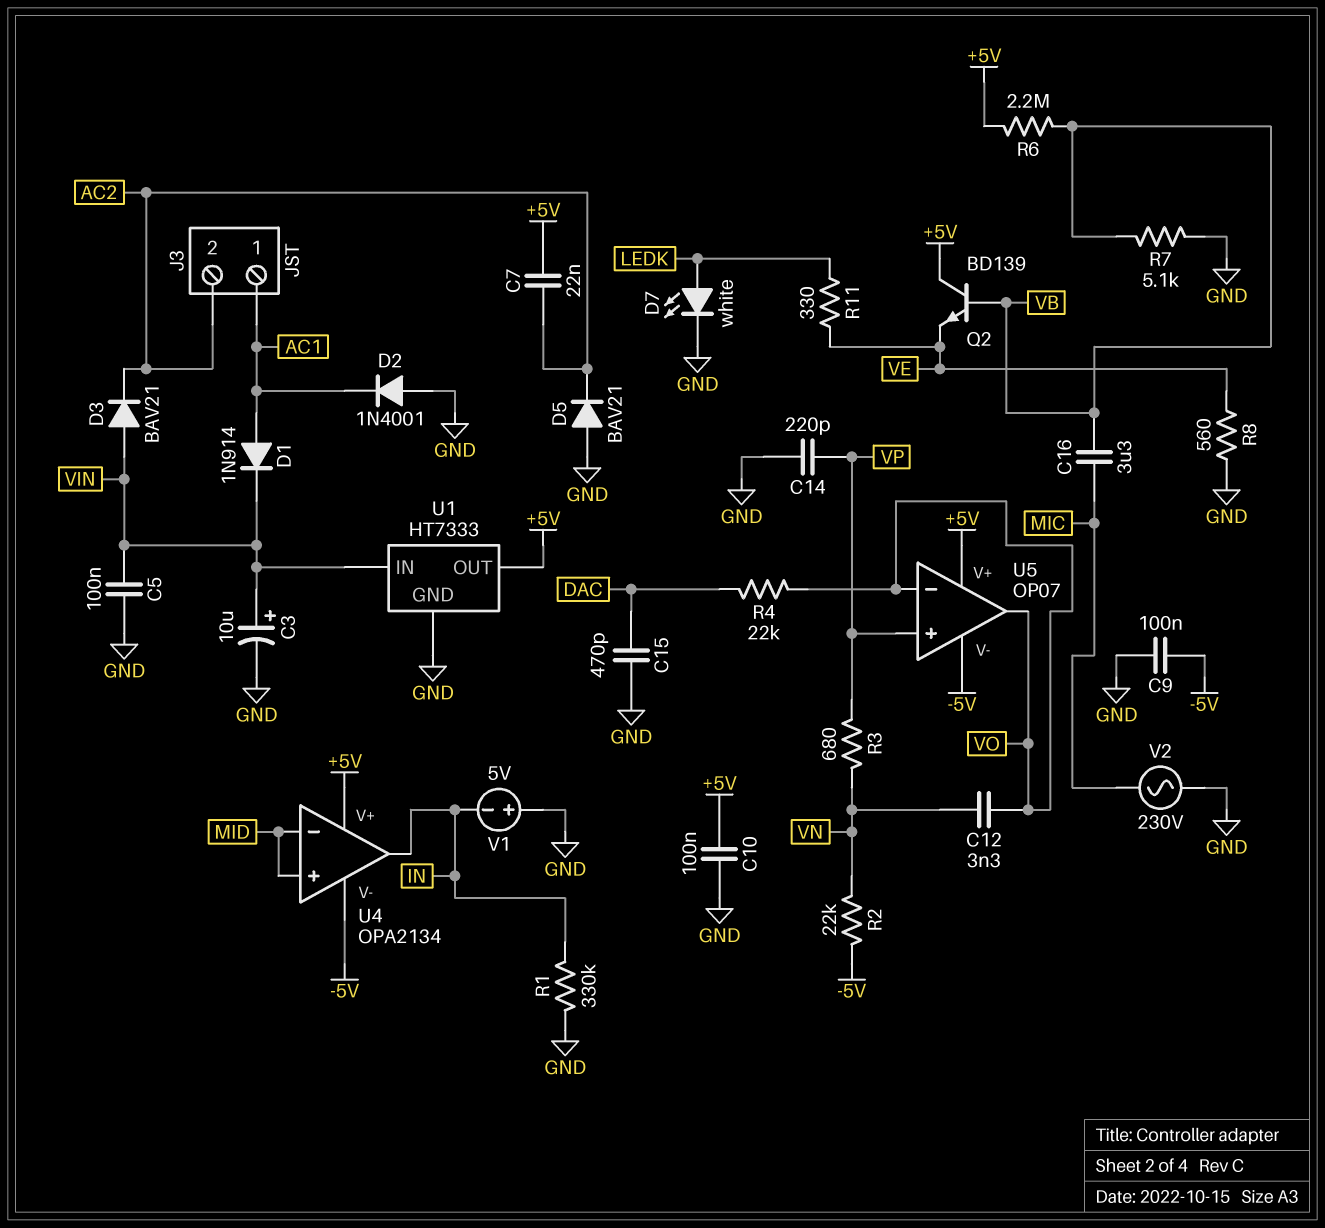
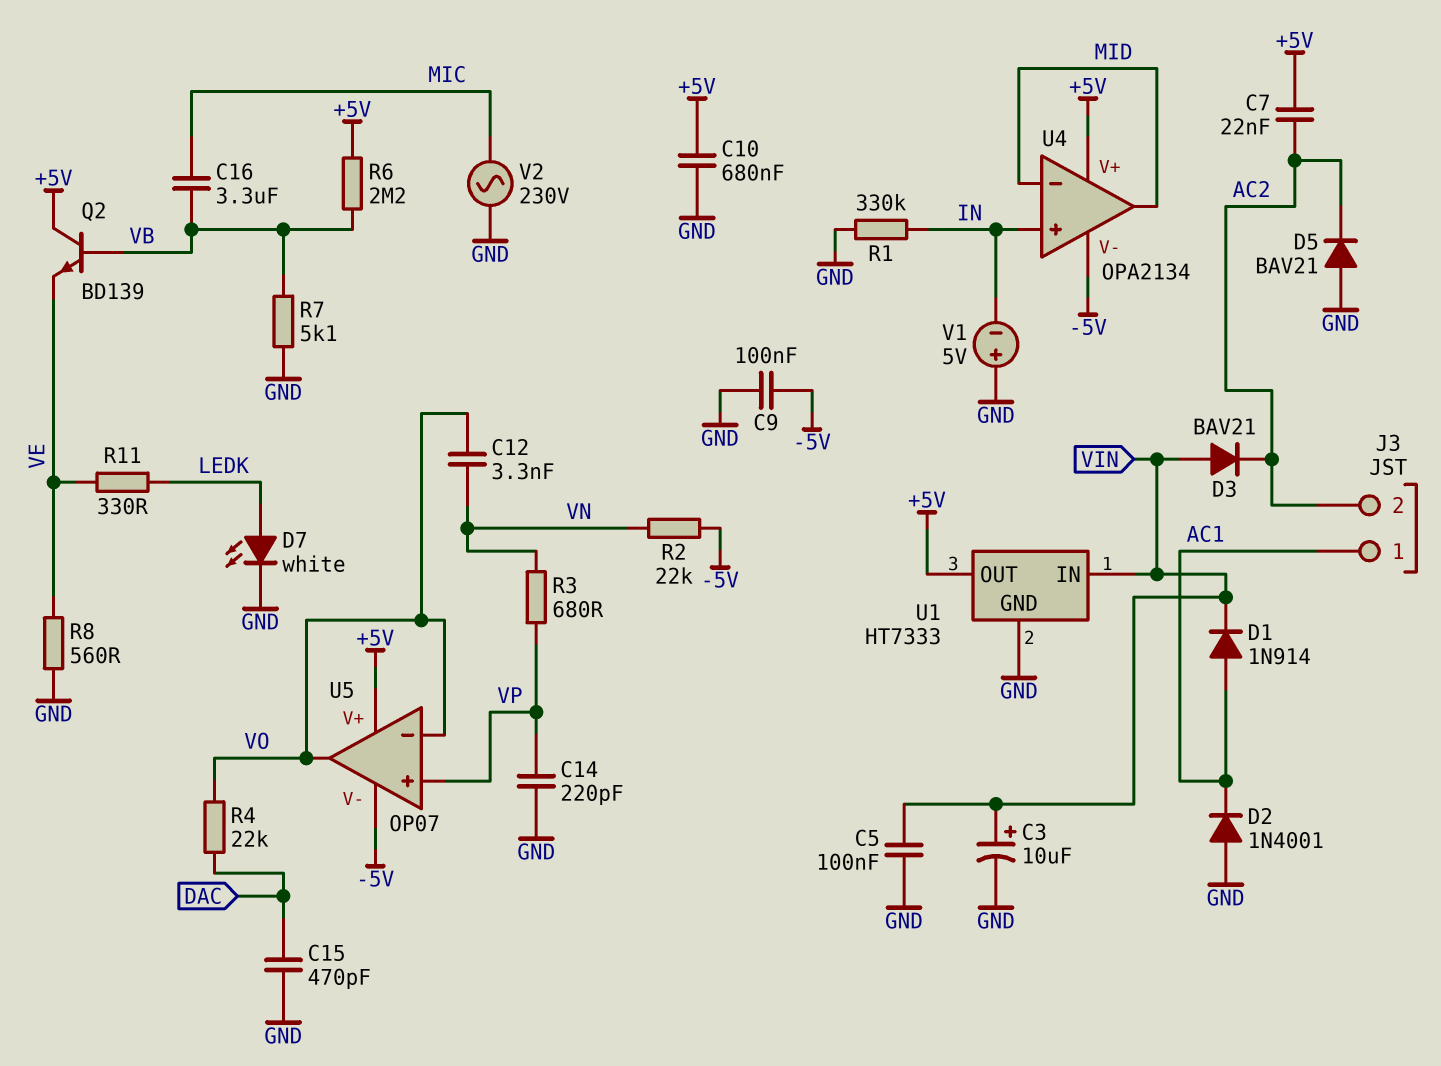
C10: 100nF (+5V, GND) -> 680nF (+5V, GND)
U4 pin in+: MID -> IN
U4 pin out: IN -> MID

